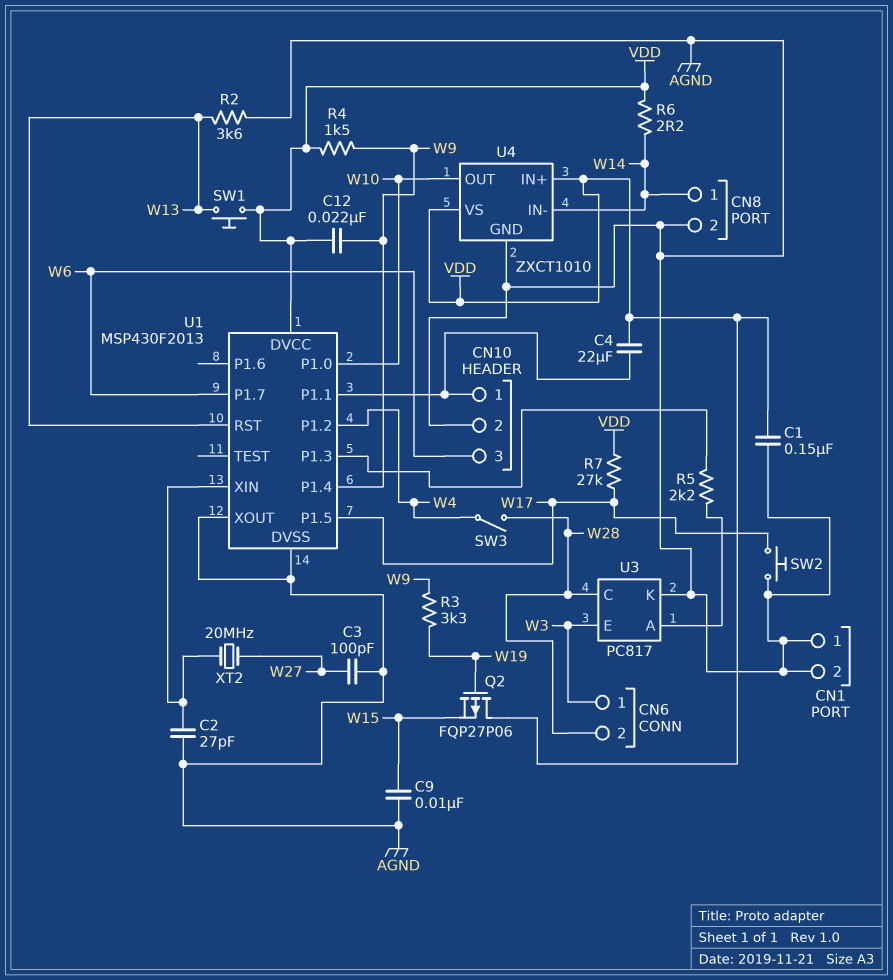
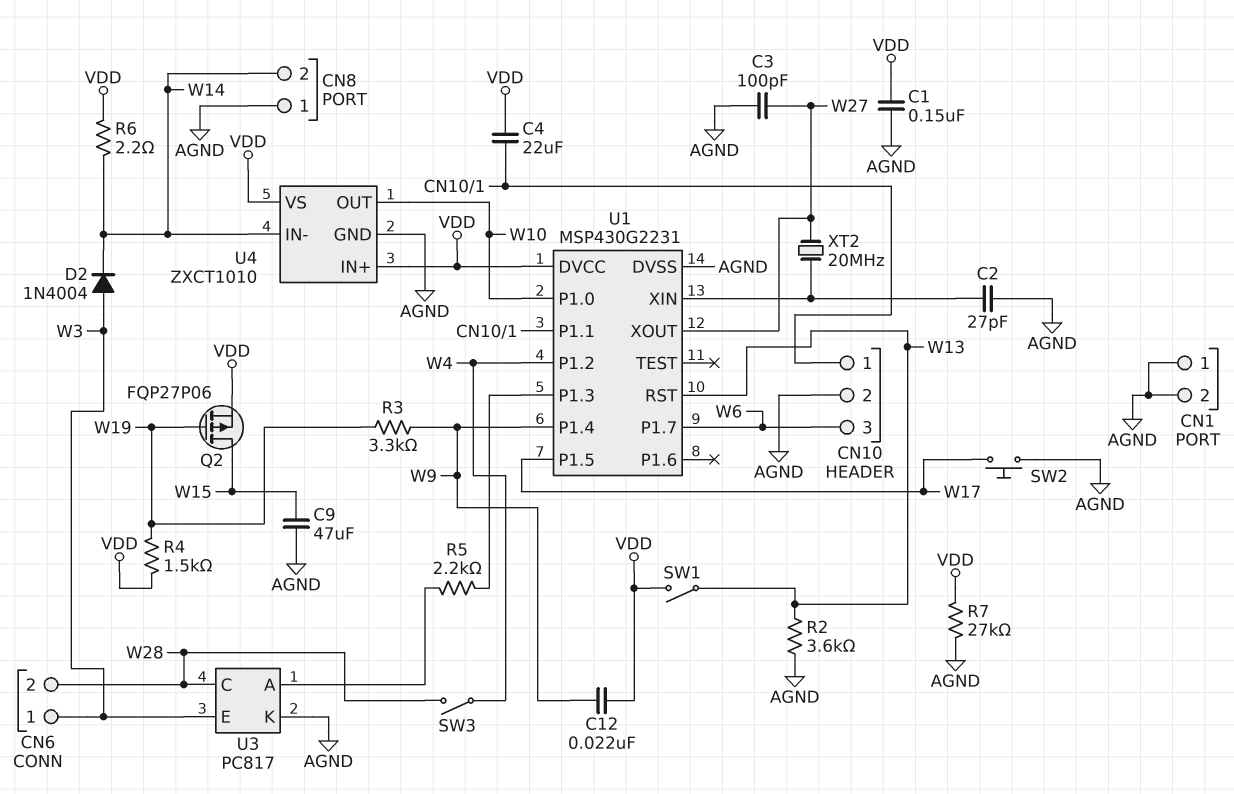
C9: 10nF (AGND, W15) -> 47uF (AGND, W15)
CN8 pin 1: W14 -> AGND
CN8 pin 2: AGND -> W14
D2: none -> diode 1N4004 (A W3, K W14)
Q2: PMOS FQP27P06 (G W19, D VDD, S W15) -> PMOS FQP27P06 (G W19, D W15, S VDD)
R4: 1.5k (VDD, W9) -> 1.5k (VDD, W19)
R7: 27k (VDD, W17) -> 27k (AGND, VDD)
SW1: button (VDD, W13) -> switch (VDD, W13)
U1: MSP430F2013 -> MSP430G2231
U1 pin XOUT: AGND -> W27

